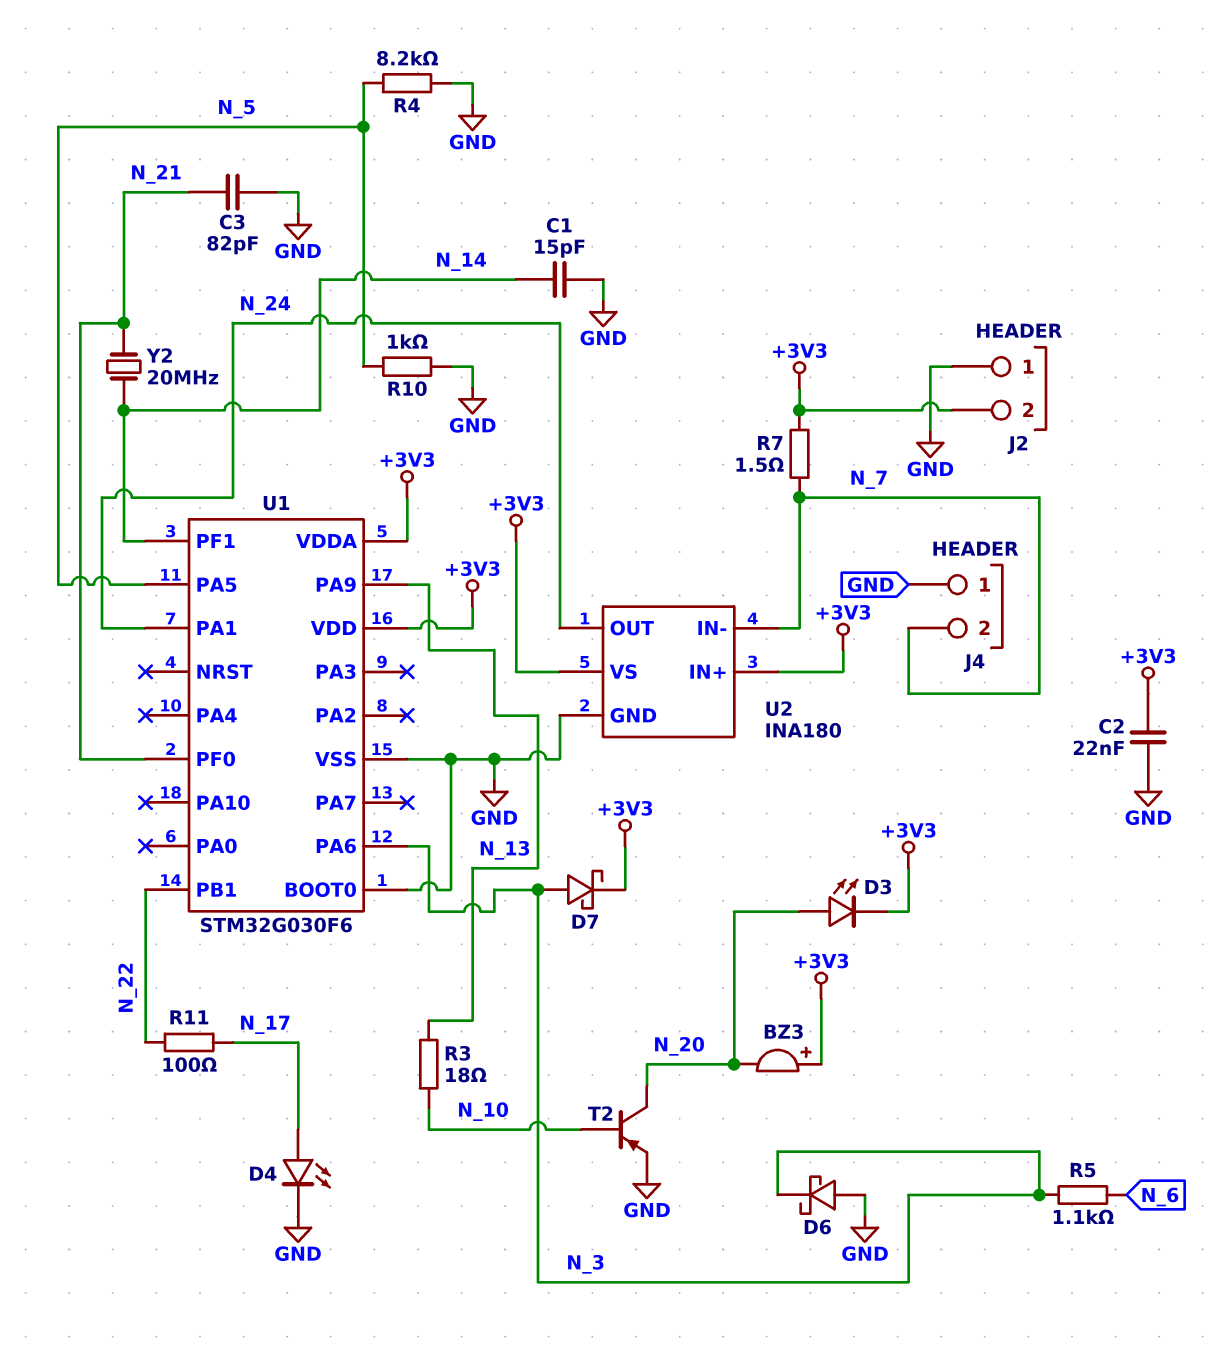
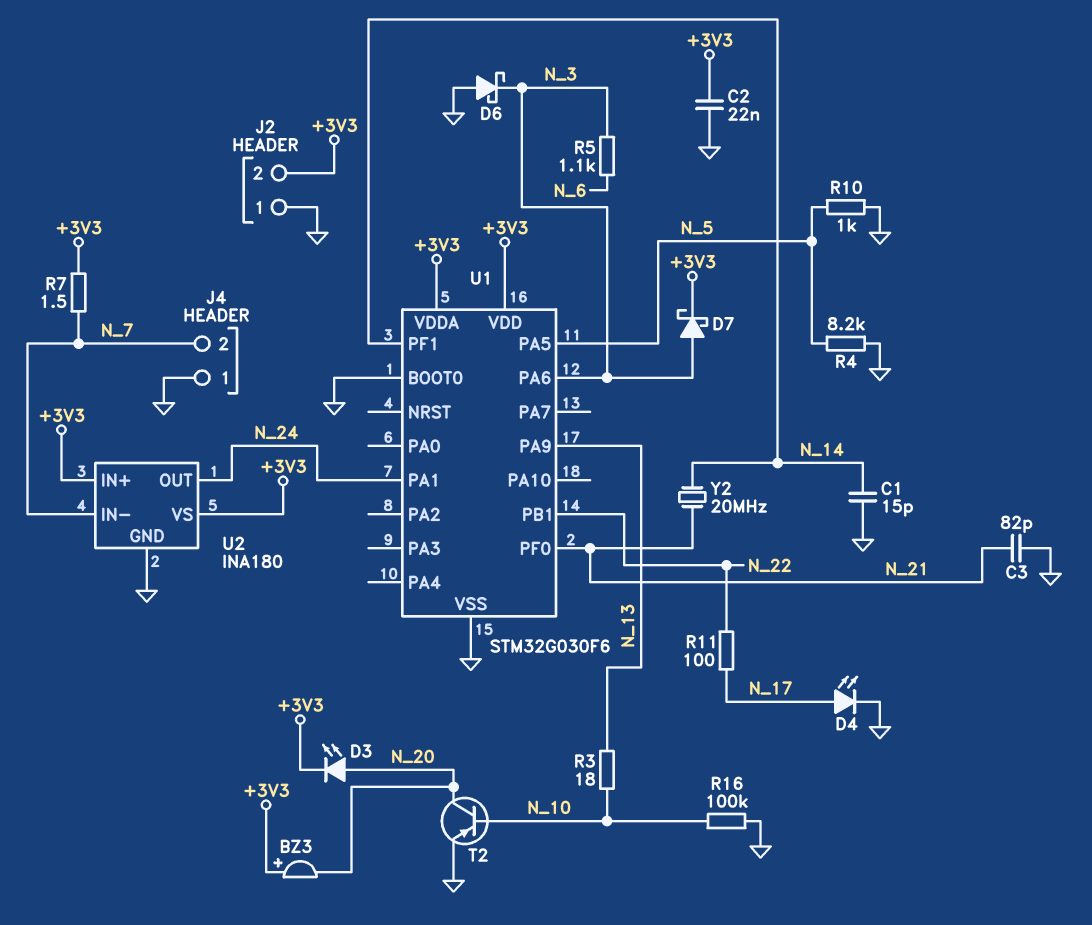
R16: none -> 100k (GND, N_10)

